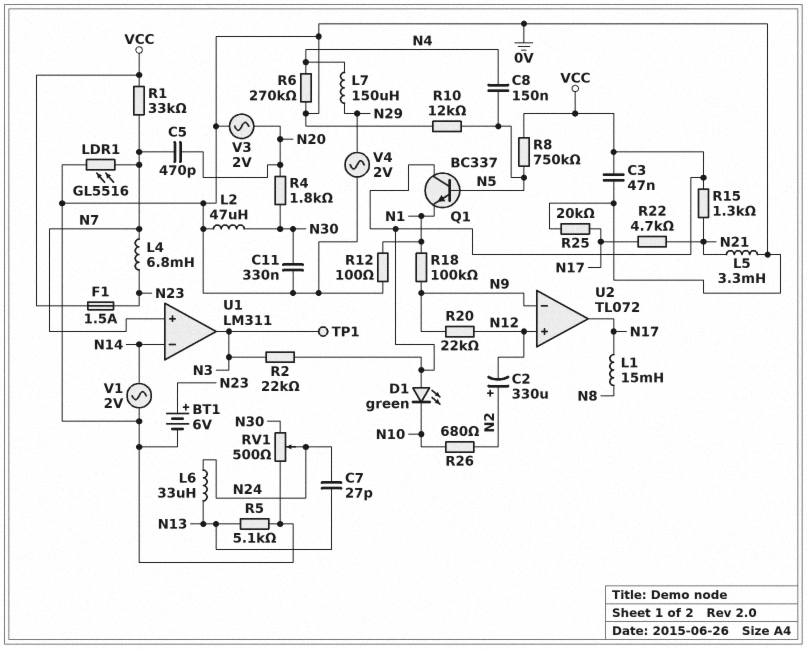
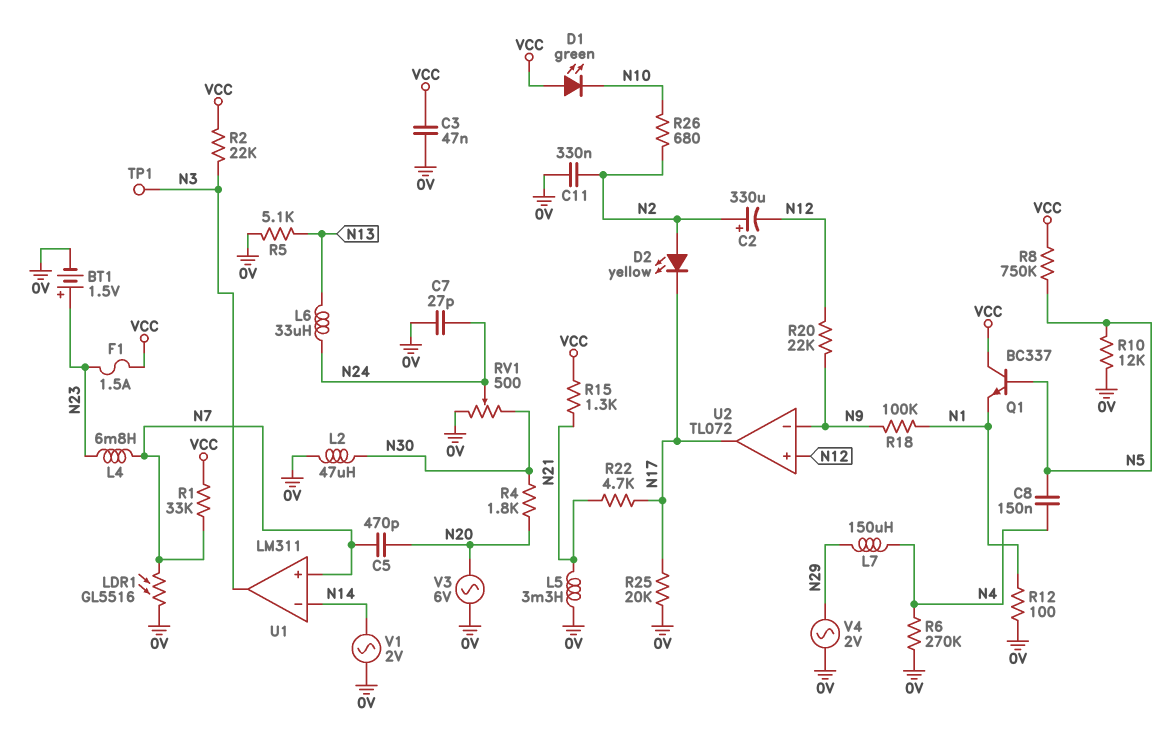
BT1: 6V (plus N23, minus 0V) -> 1.5V (plus N23, minus 0V)
C7: 27pF (N13, N24) -> 27pF (0V, N24)
C11: 330nF (0V, N30) -> 330nF (0V, N2)
D2: none -> LED yellow (A N2, K N17)
L1: 15mH (N8, N17) -> none
V3: AC 2V (0V, N20) -> AC 6V (0V, N20)

